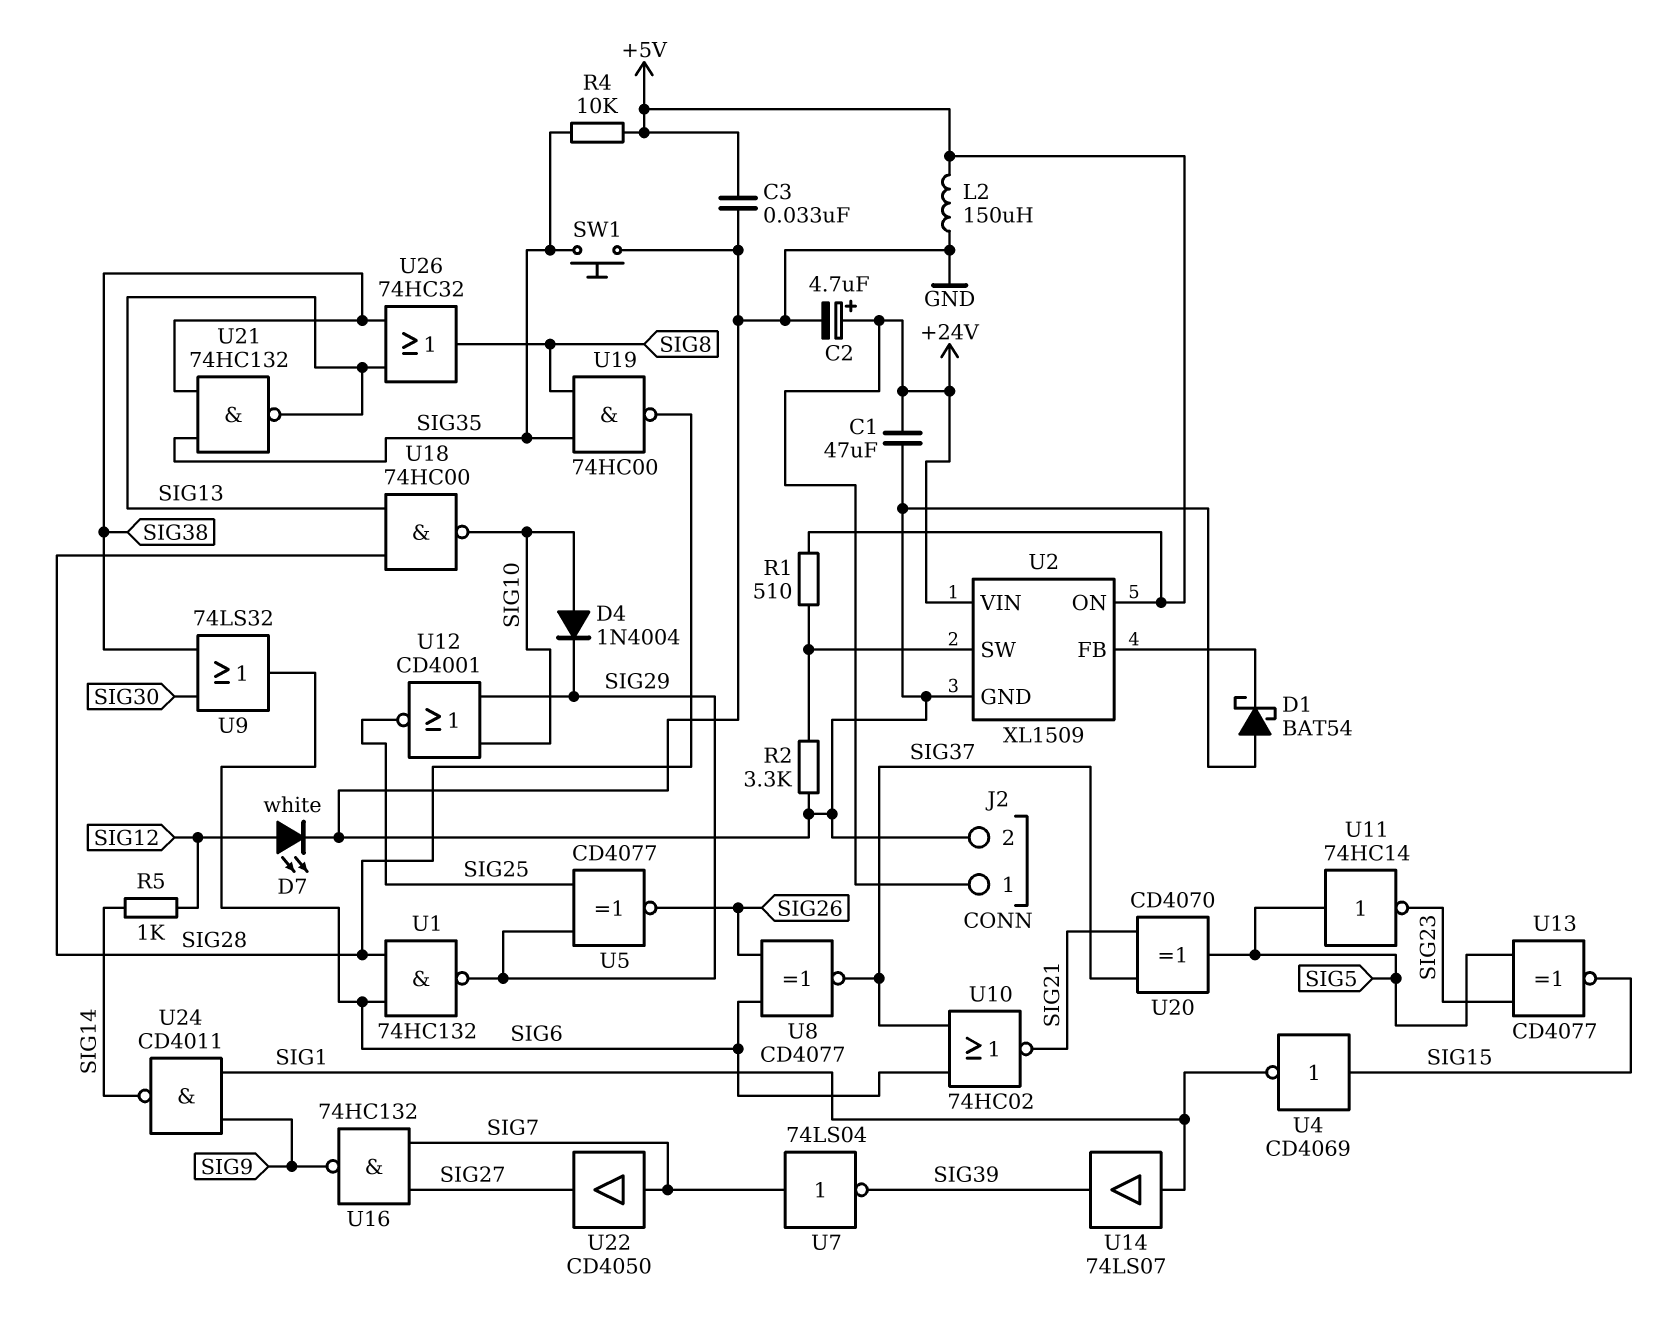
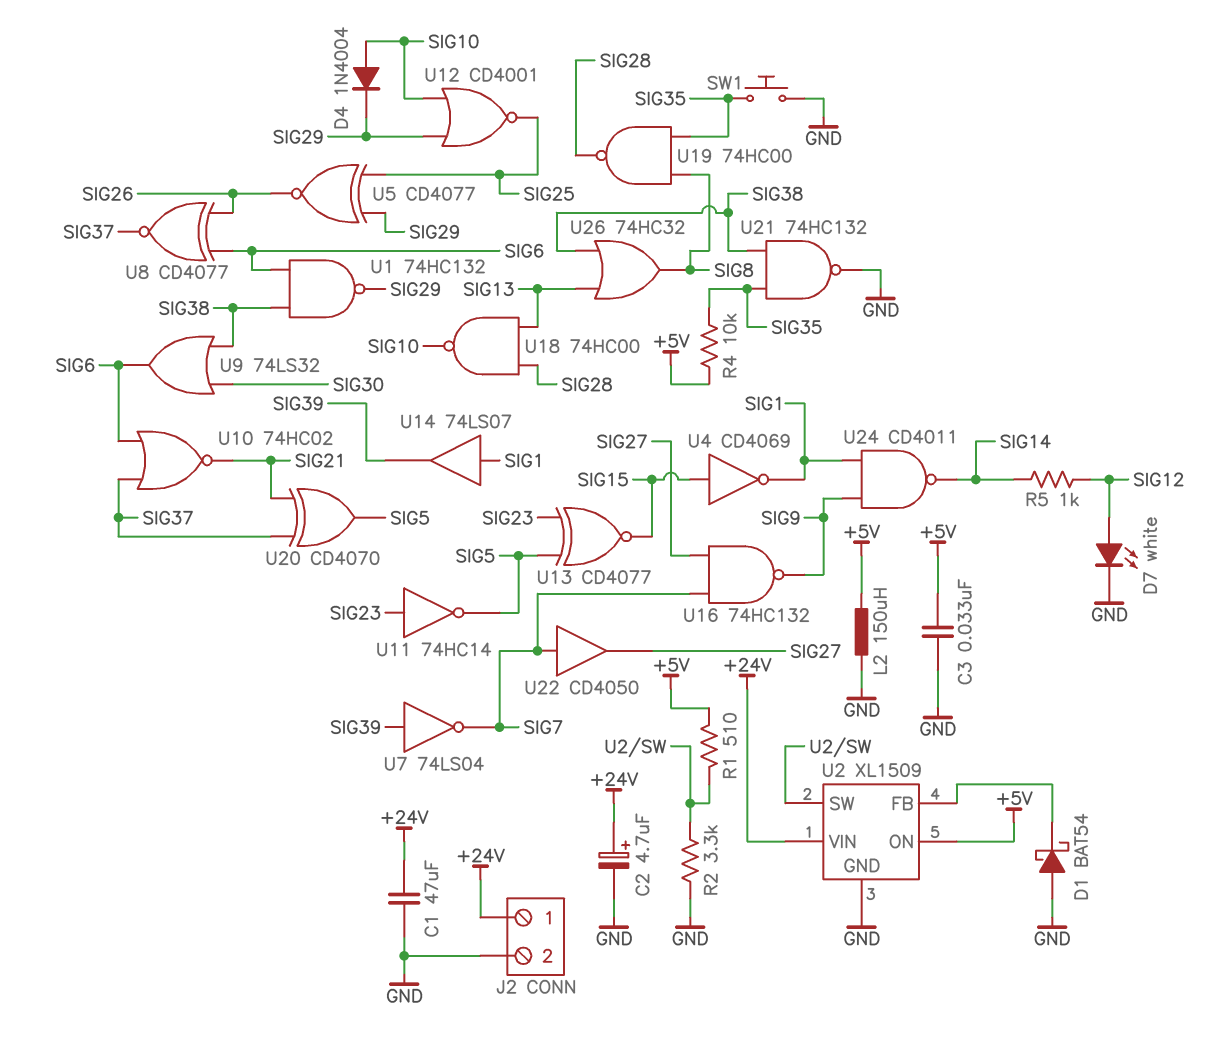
U1: NAND 74HC132 (in SIG6, in SIG28, out SIG29) -> NAND 74HC132 (in SIG6, in SIG38, out SIG29)
U7: NOT 74LS04 (in SIG7, out SIG39) -> NOT 74LS04 (in SIG39, out SIG7)
U11: NOT 74HC14 (in SIG5, out SIG23) -> NOT 74HC14 (in SIG23, out SIG5)
U21: NAND 74HC132 (in SIG35, in SIG38, out SIG13) -> NAND 74HC132 (in SIG35, in SIG38, out GND)

